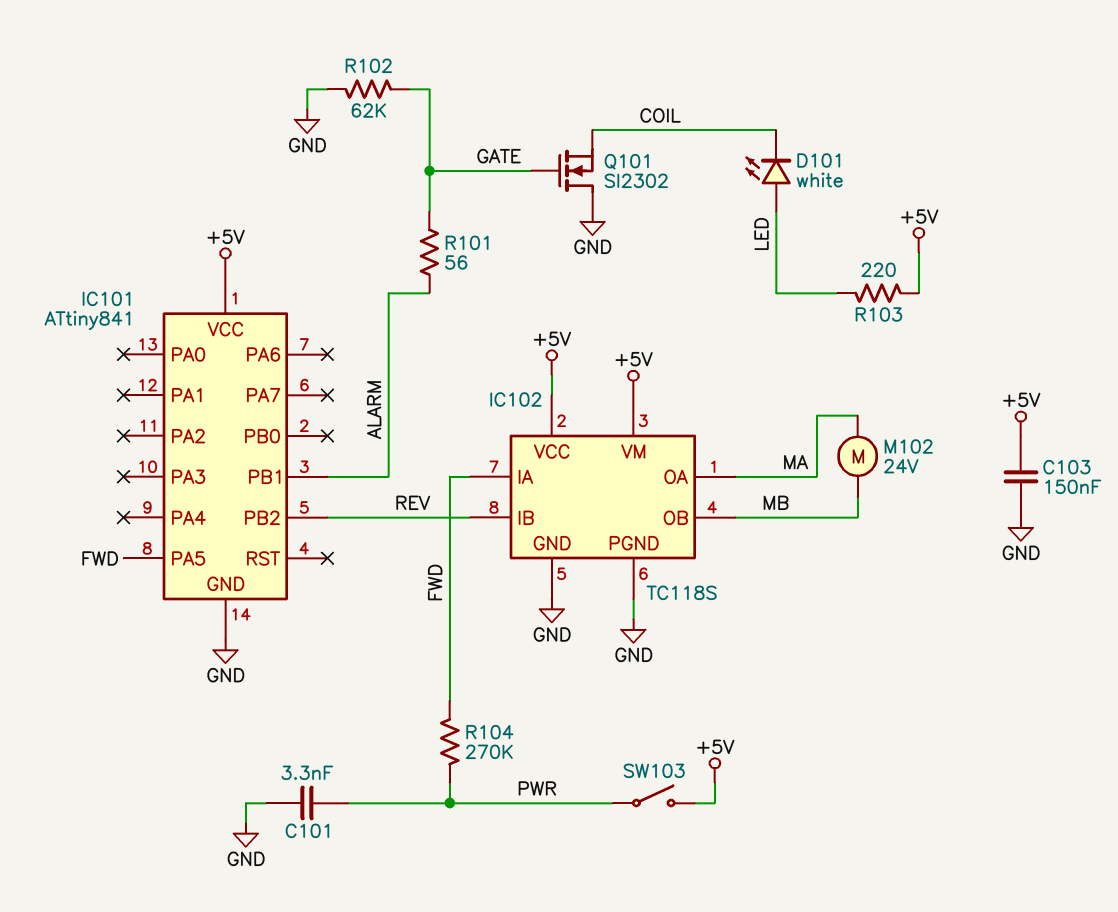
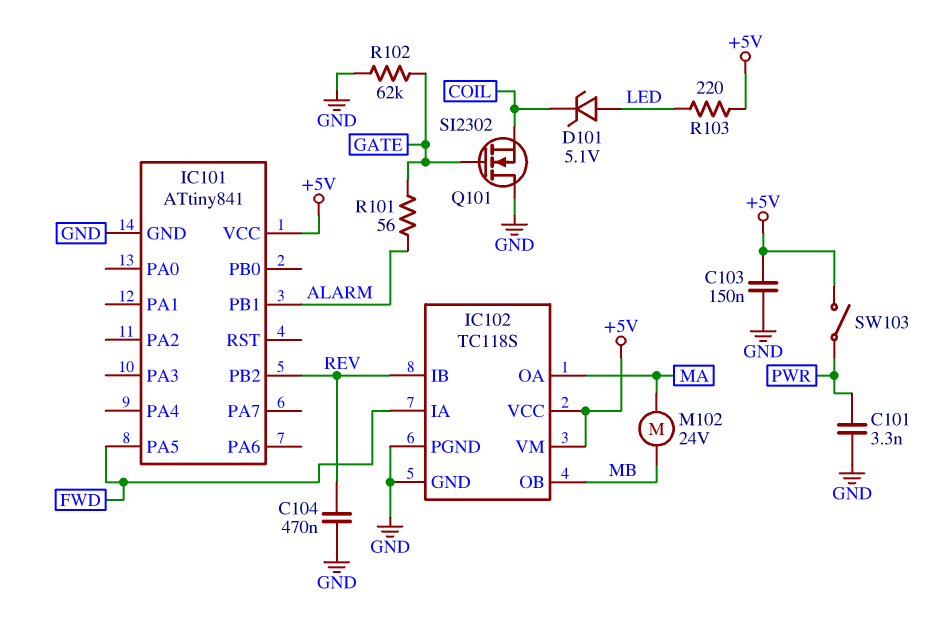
C104: none -> 470nF (GND, REV)
D101: LED white (A LED, K COIL) -> zener 5.1V (A LED, K COIL)
R104: 270k (FWD, PWR) -> none

